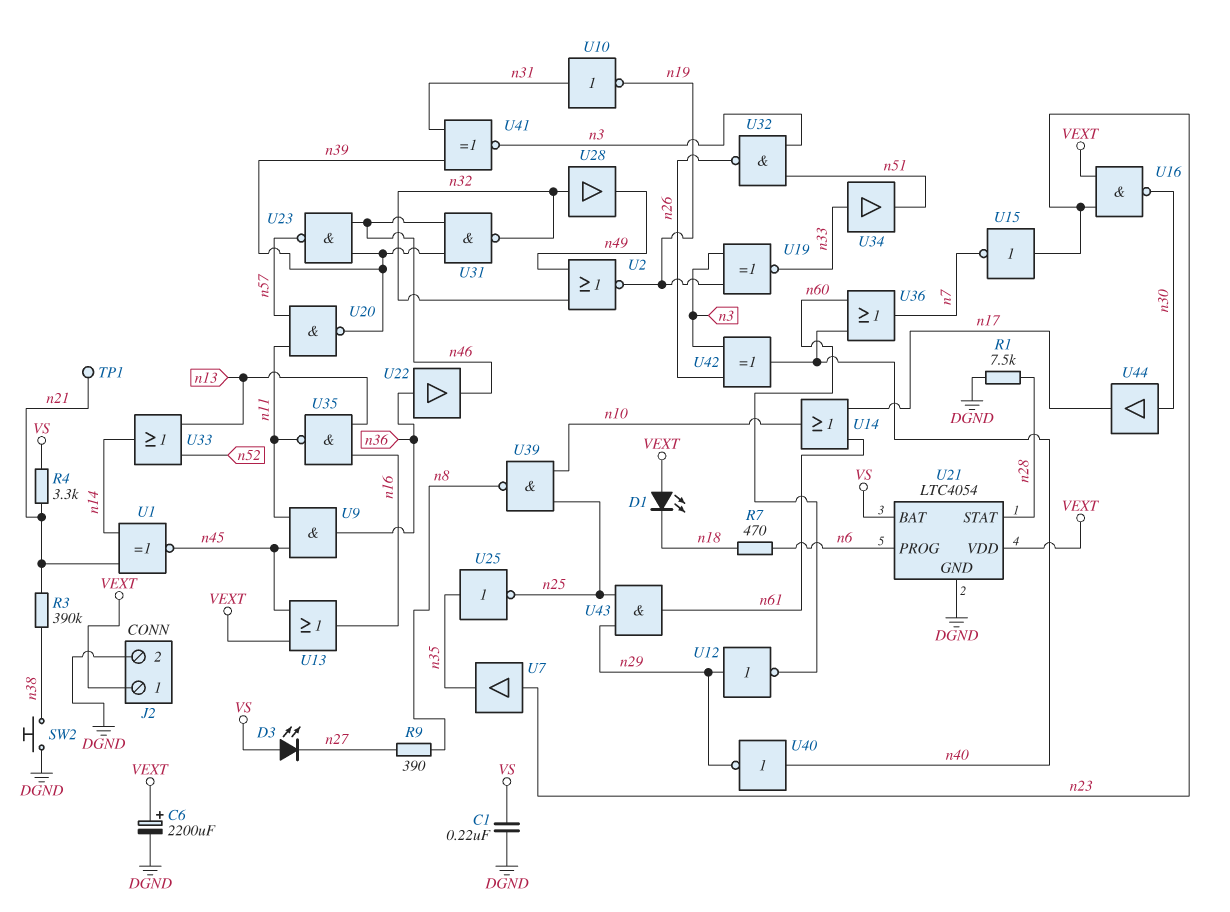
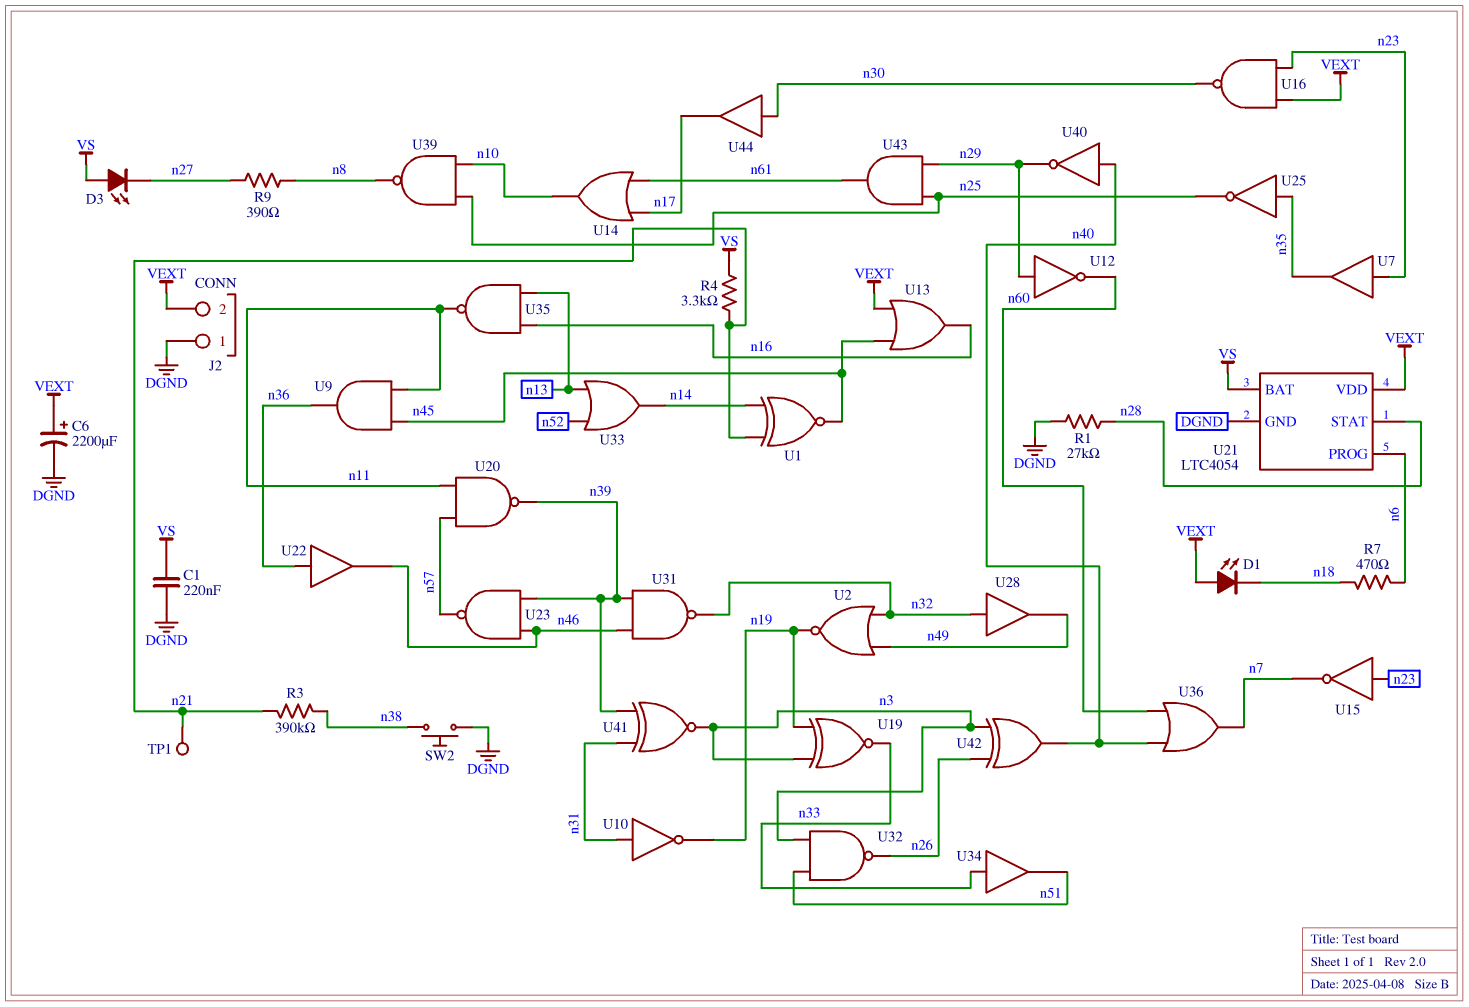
J2 pin 1: VEXT -> DGND
J2 pin 2: DGND -> VEXT
R1: 7.5k (DGND, n28) -> 27k (DGND, n28)

